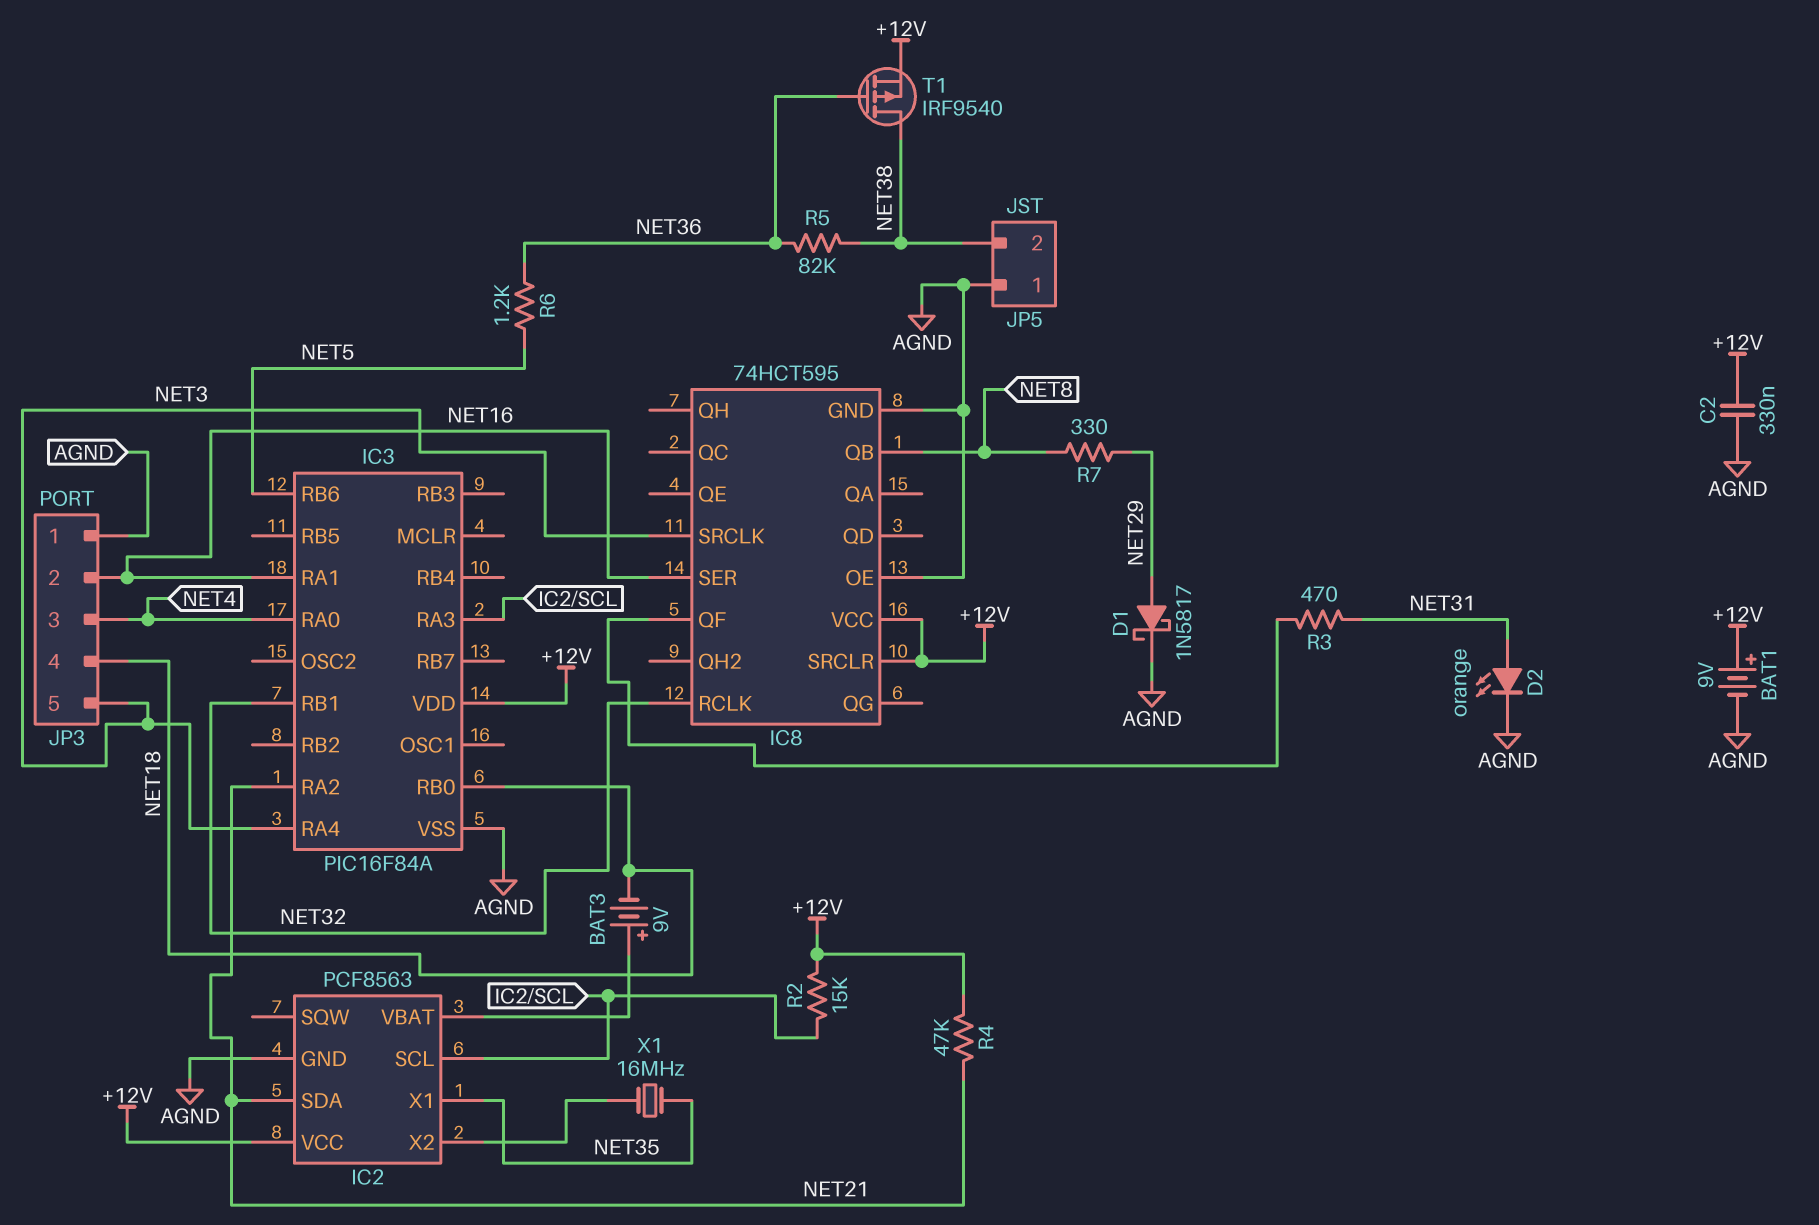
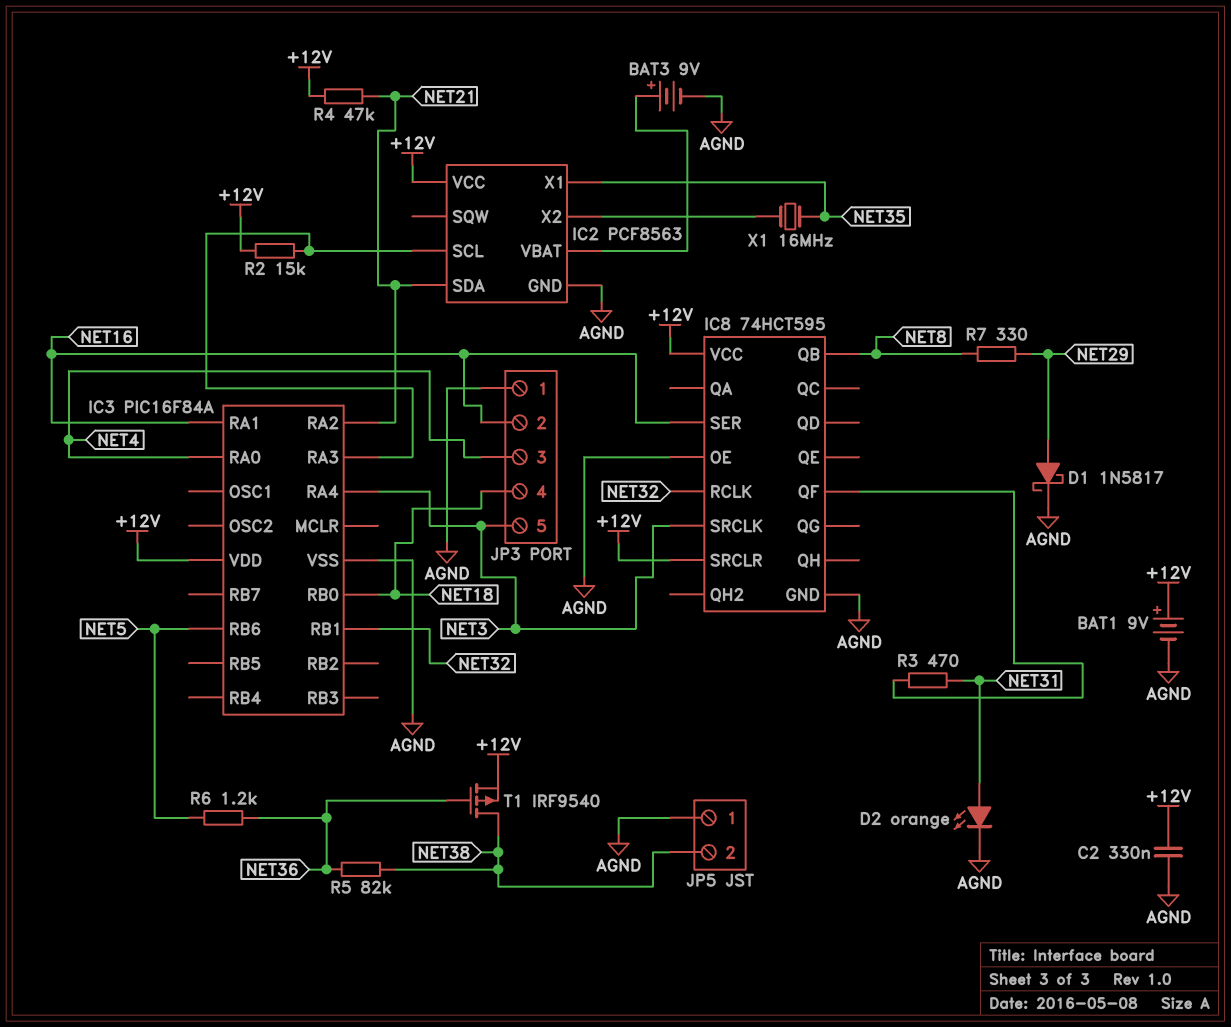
BAT3: 9V (plus IC2/VBAT, minus NET18) -> 9V (plus IC2/VBAT, minus AGND)

